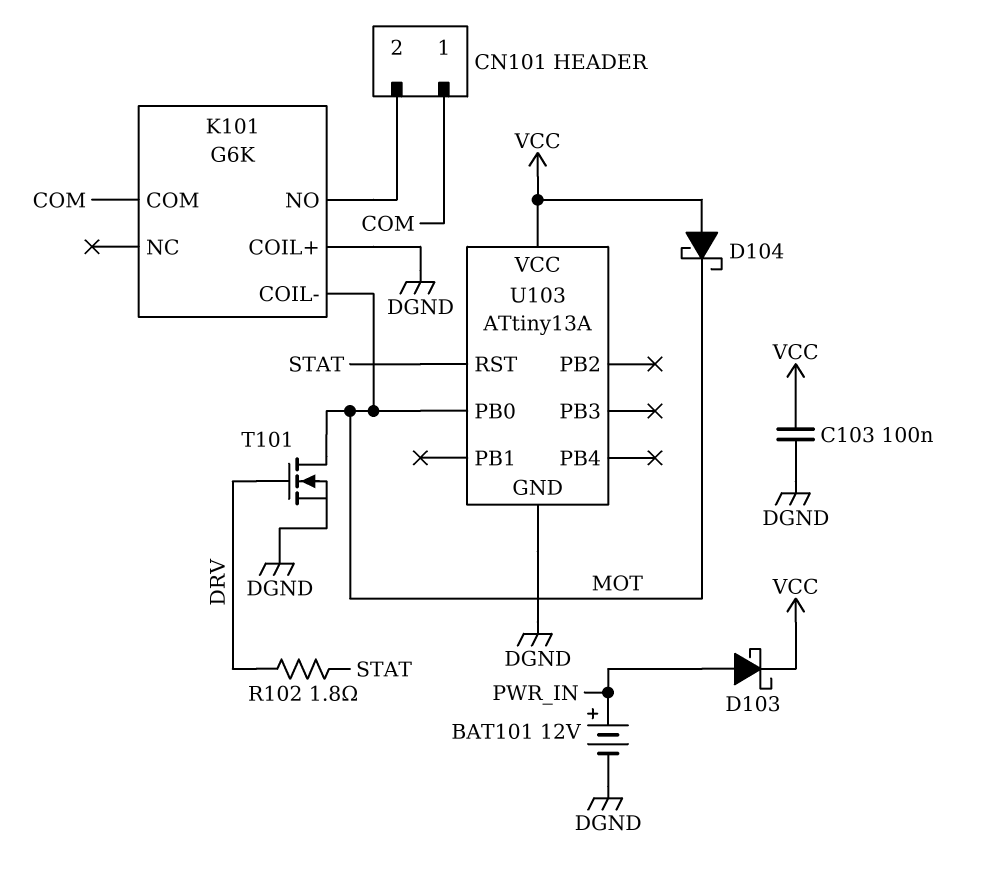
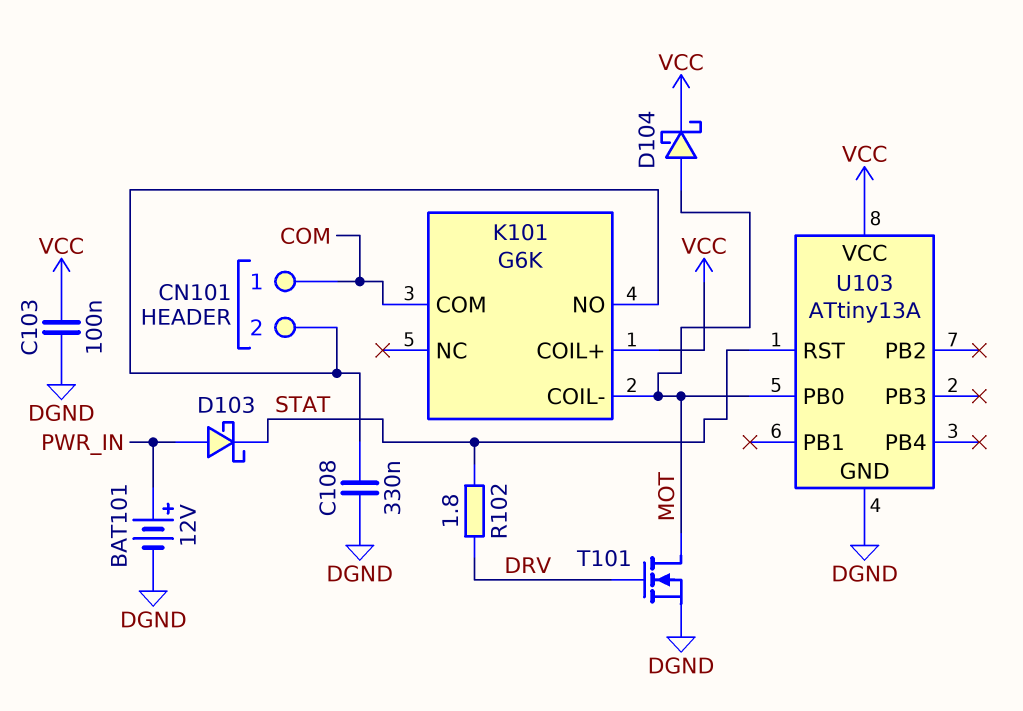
C108: none -> 330nF (CN101/2, DGND)
D103: schottky (A PWR_IN, K VCC) -> schottky (A PWR_IN, K STAT)
D104: schottky (A VCC, K MOT) -> schottky (A MOT, K VCC)
K101 pin COIL+: DGND -> VCC

